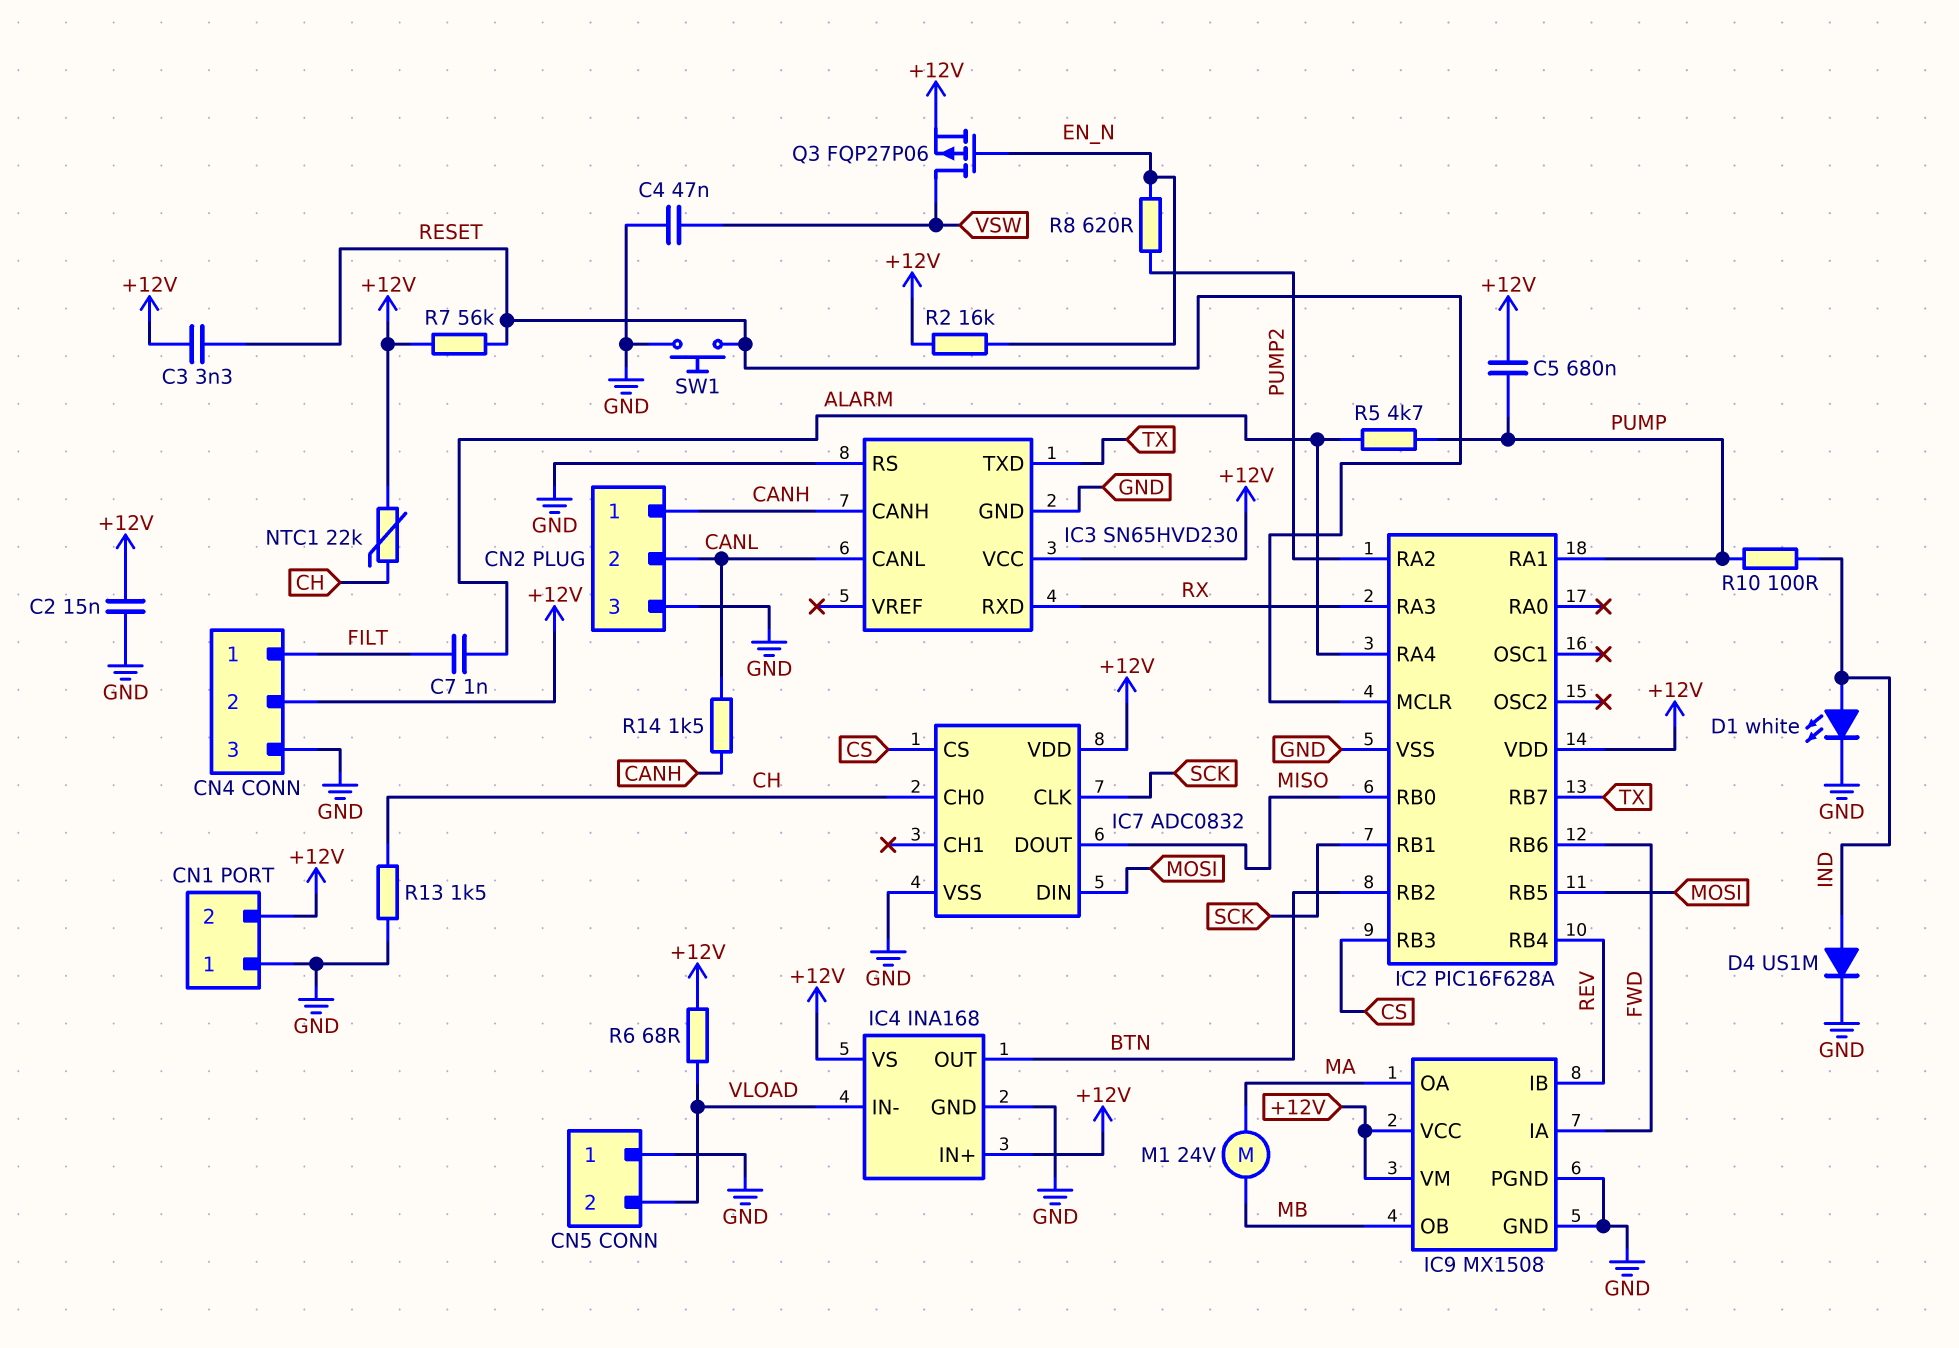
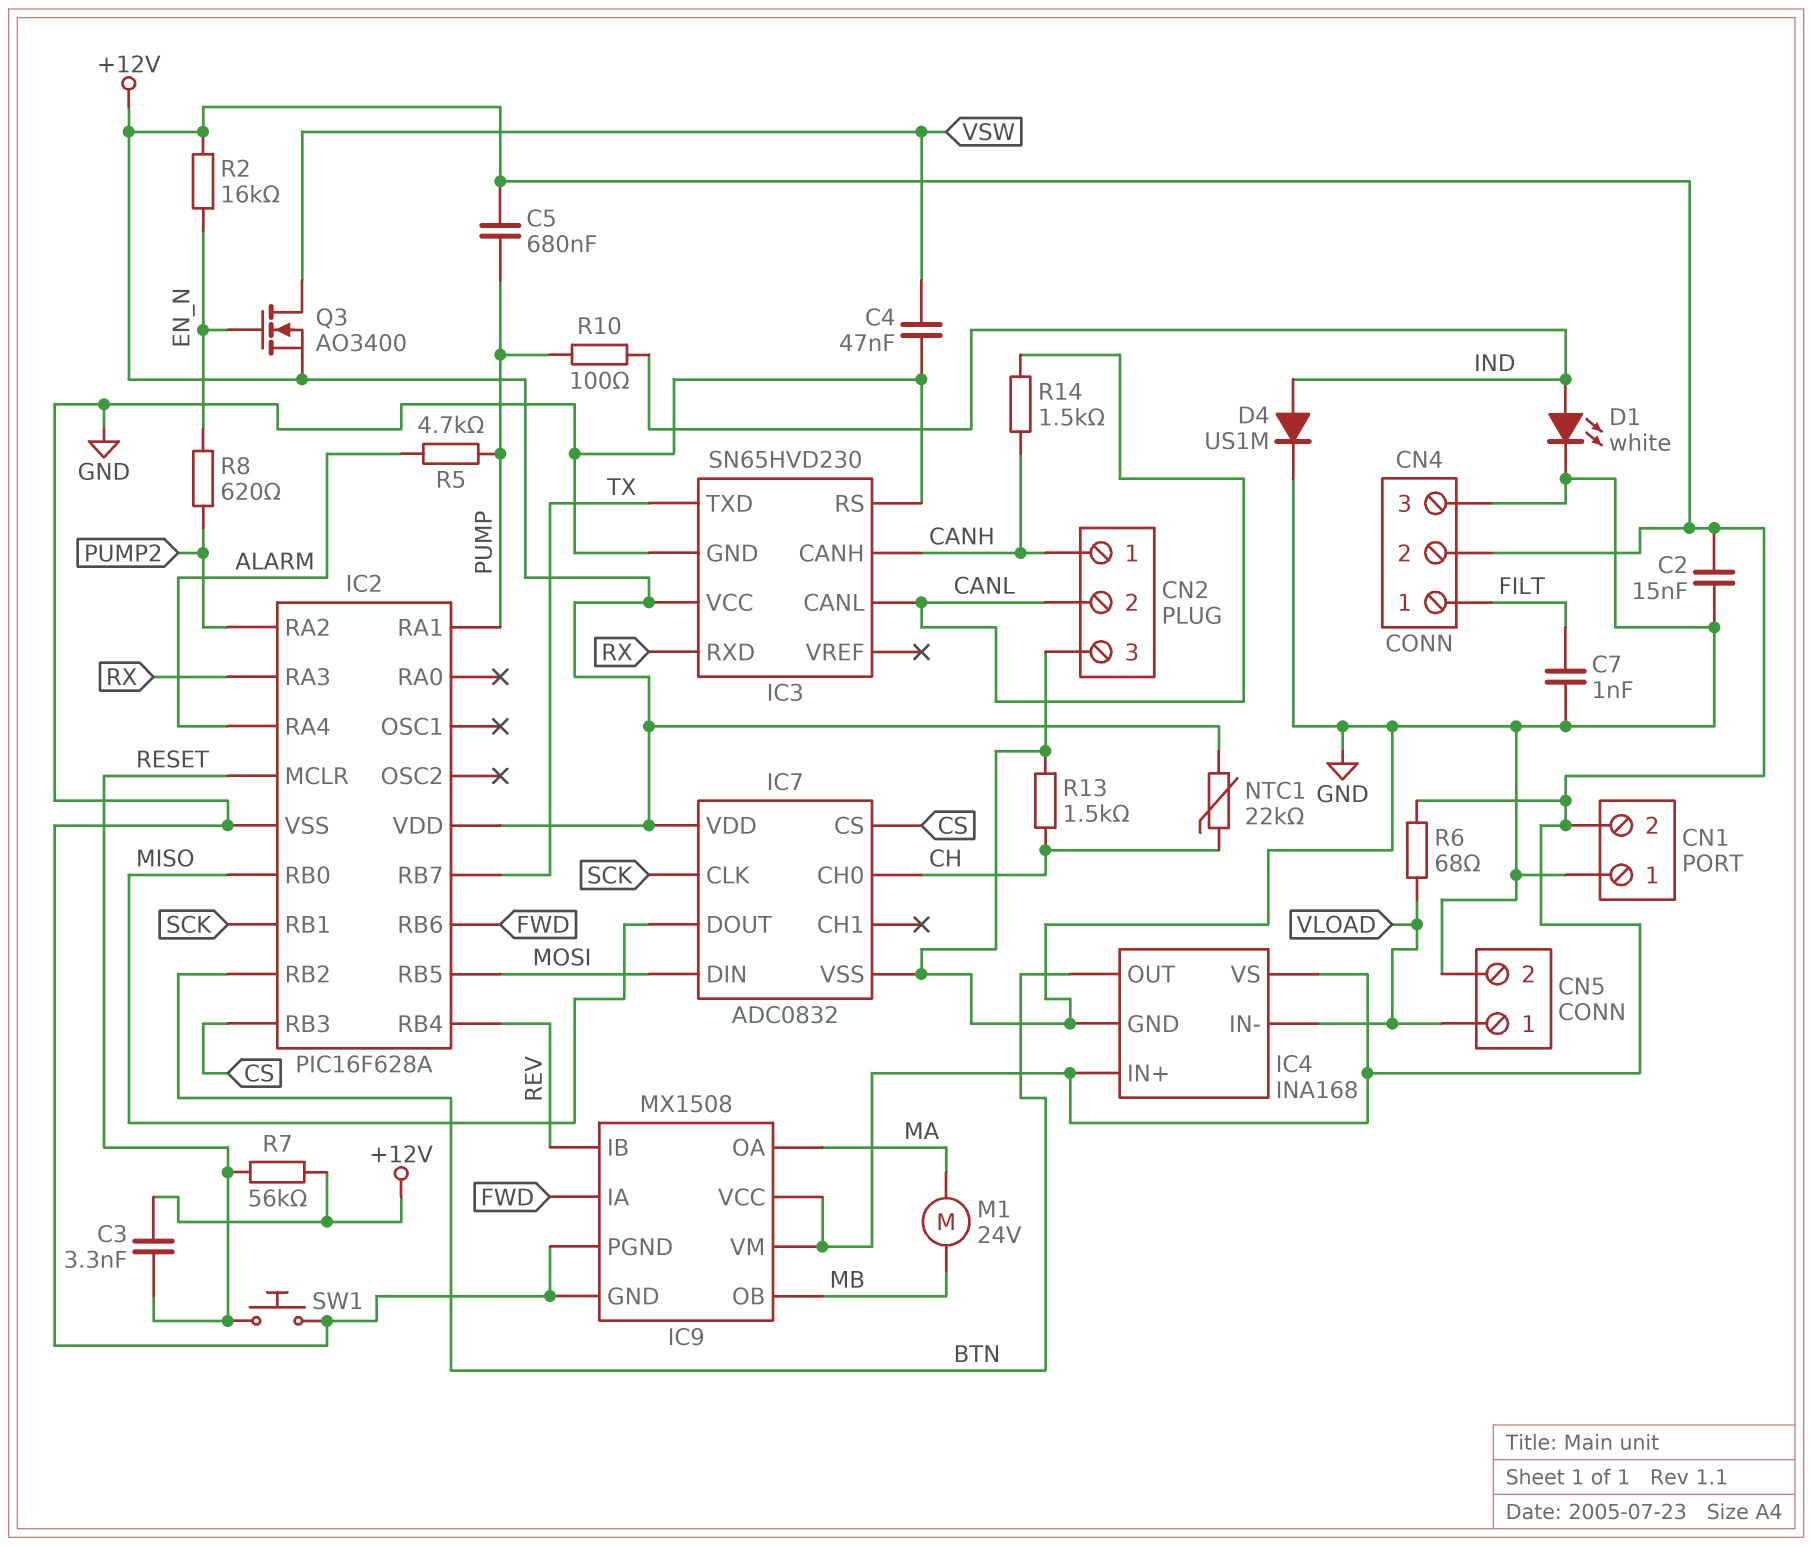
C7: 1nF (ALARM, FILT) -> 1nF (FILT, GND)
CN5 pin 1: GND -> VLOAD
CN5 pin 2: VLOAD -> GND
Q3: PMOS FQP27P06 (G EN_N, D VSW, S +12V) -> NMOS AO3400 (G EN_N, D VSW, S +12V)

